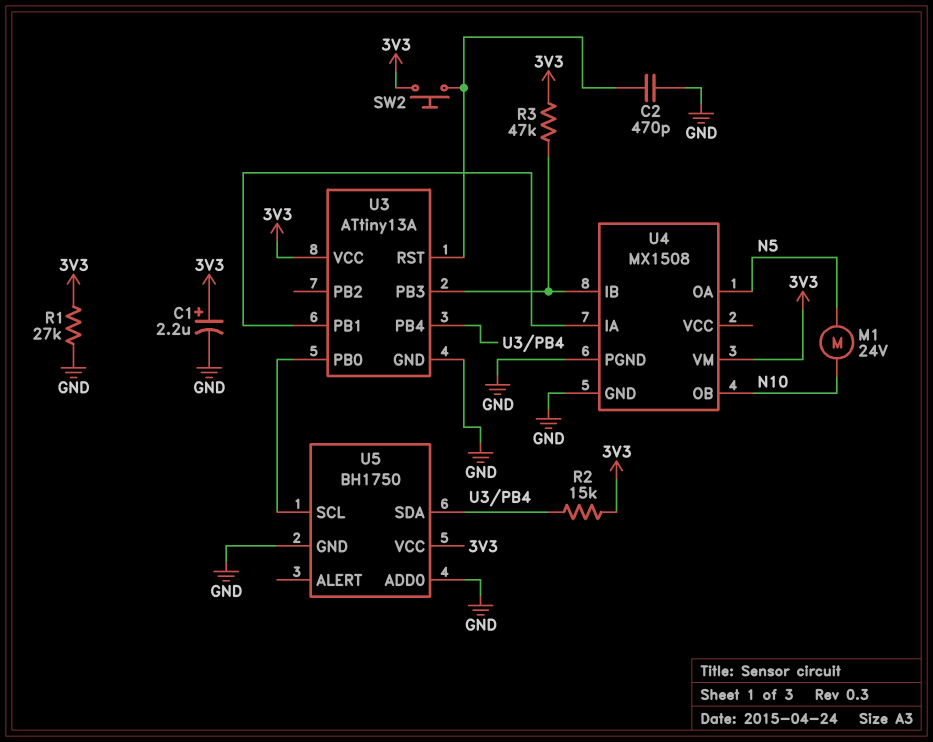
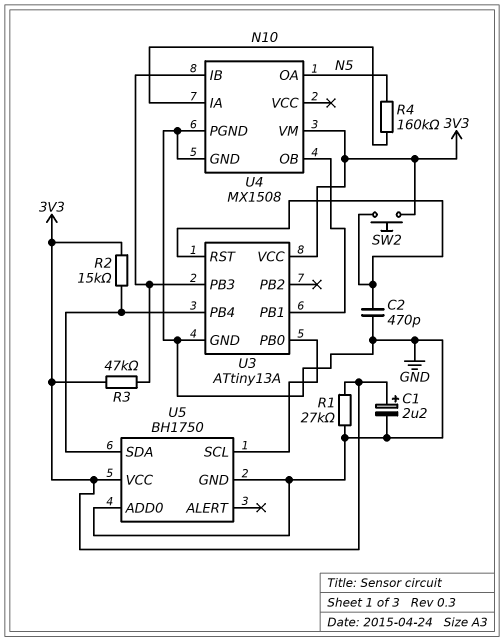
M1: motor 24V (N5, N10) -> none
R4: none -> 160k (N5, N10)
U4 pin IA: U3/PB1 -> N10
U4 pin OB: N10 -> U3/PB1

